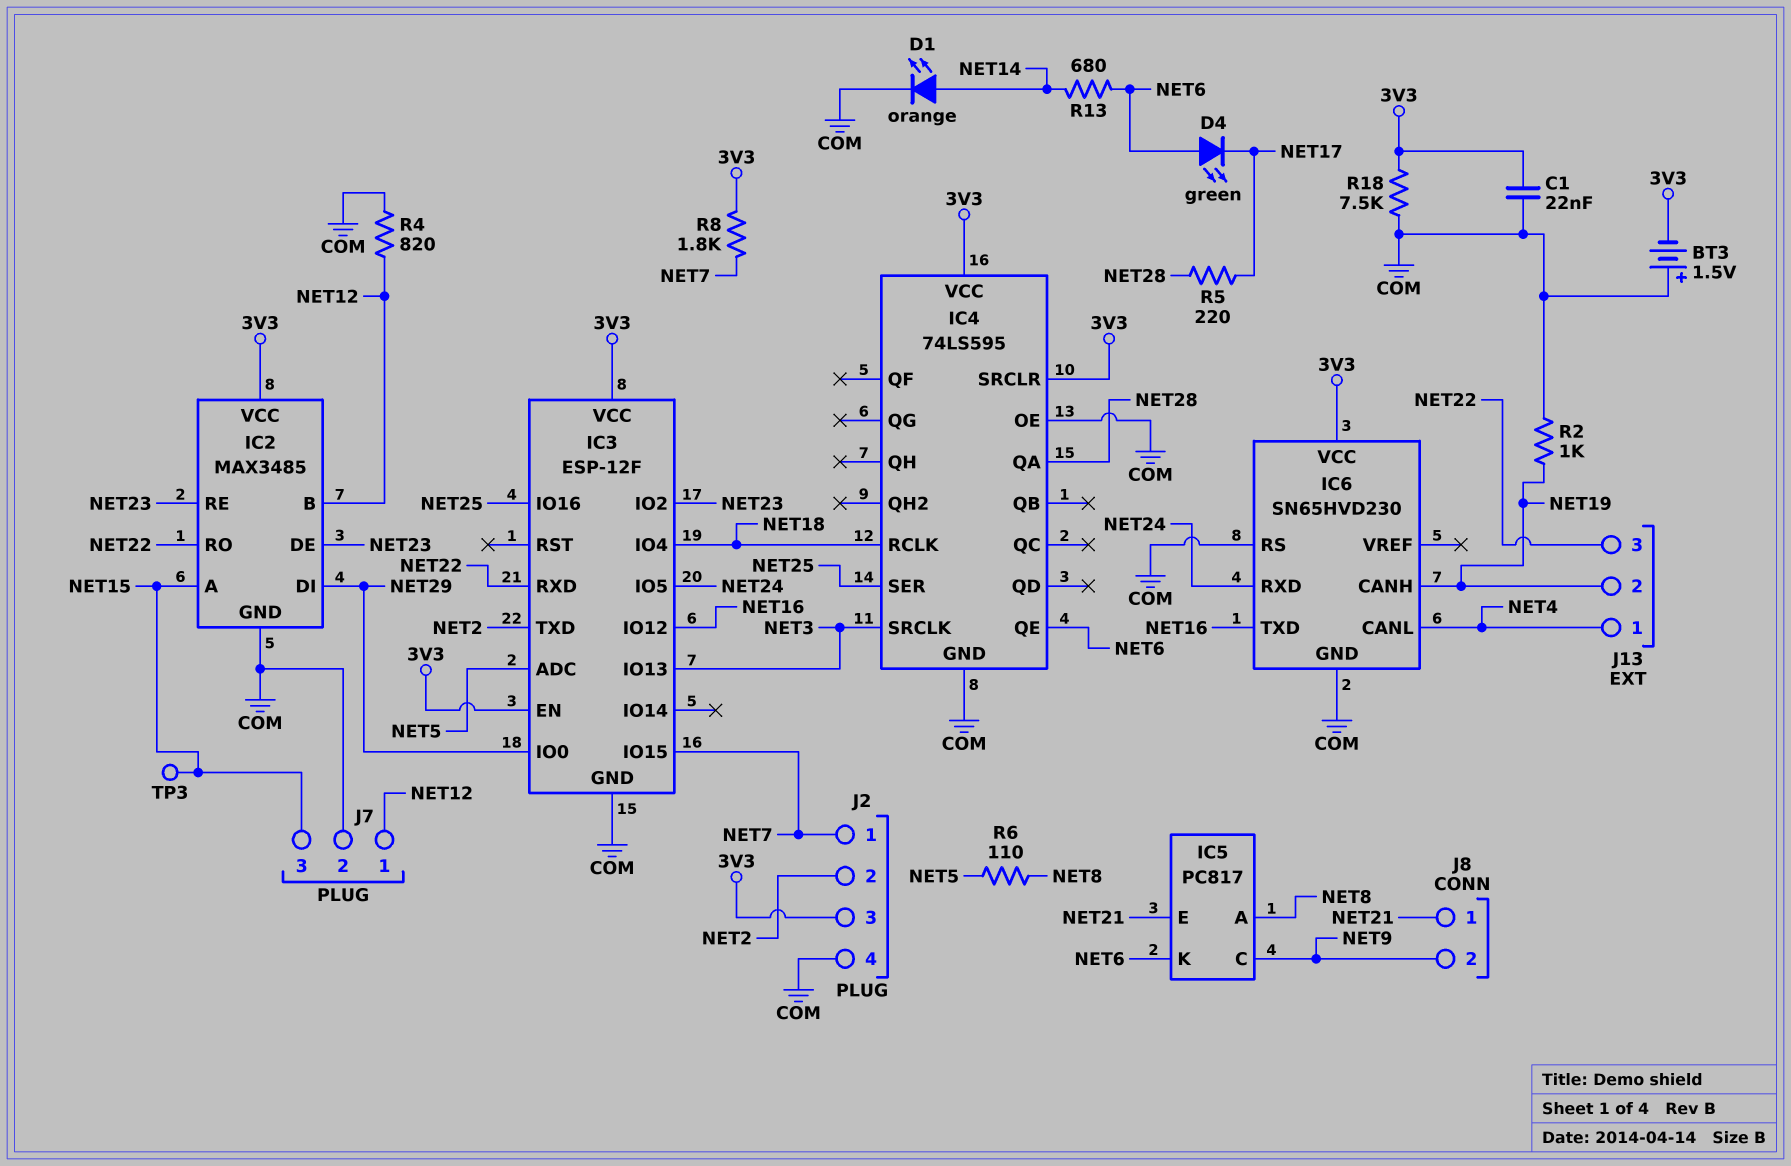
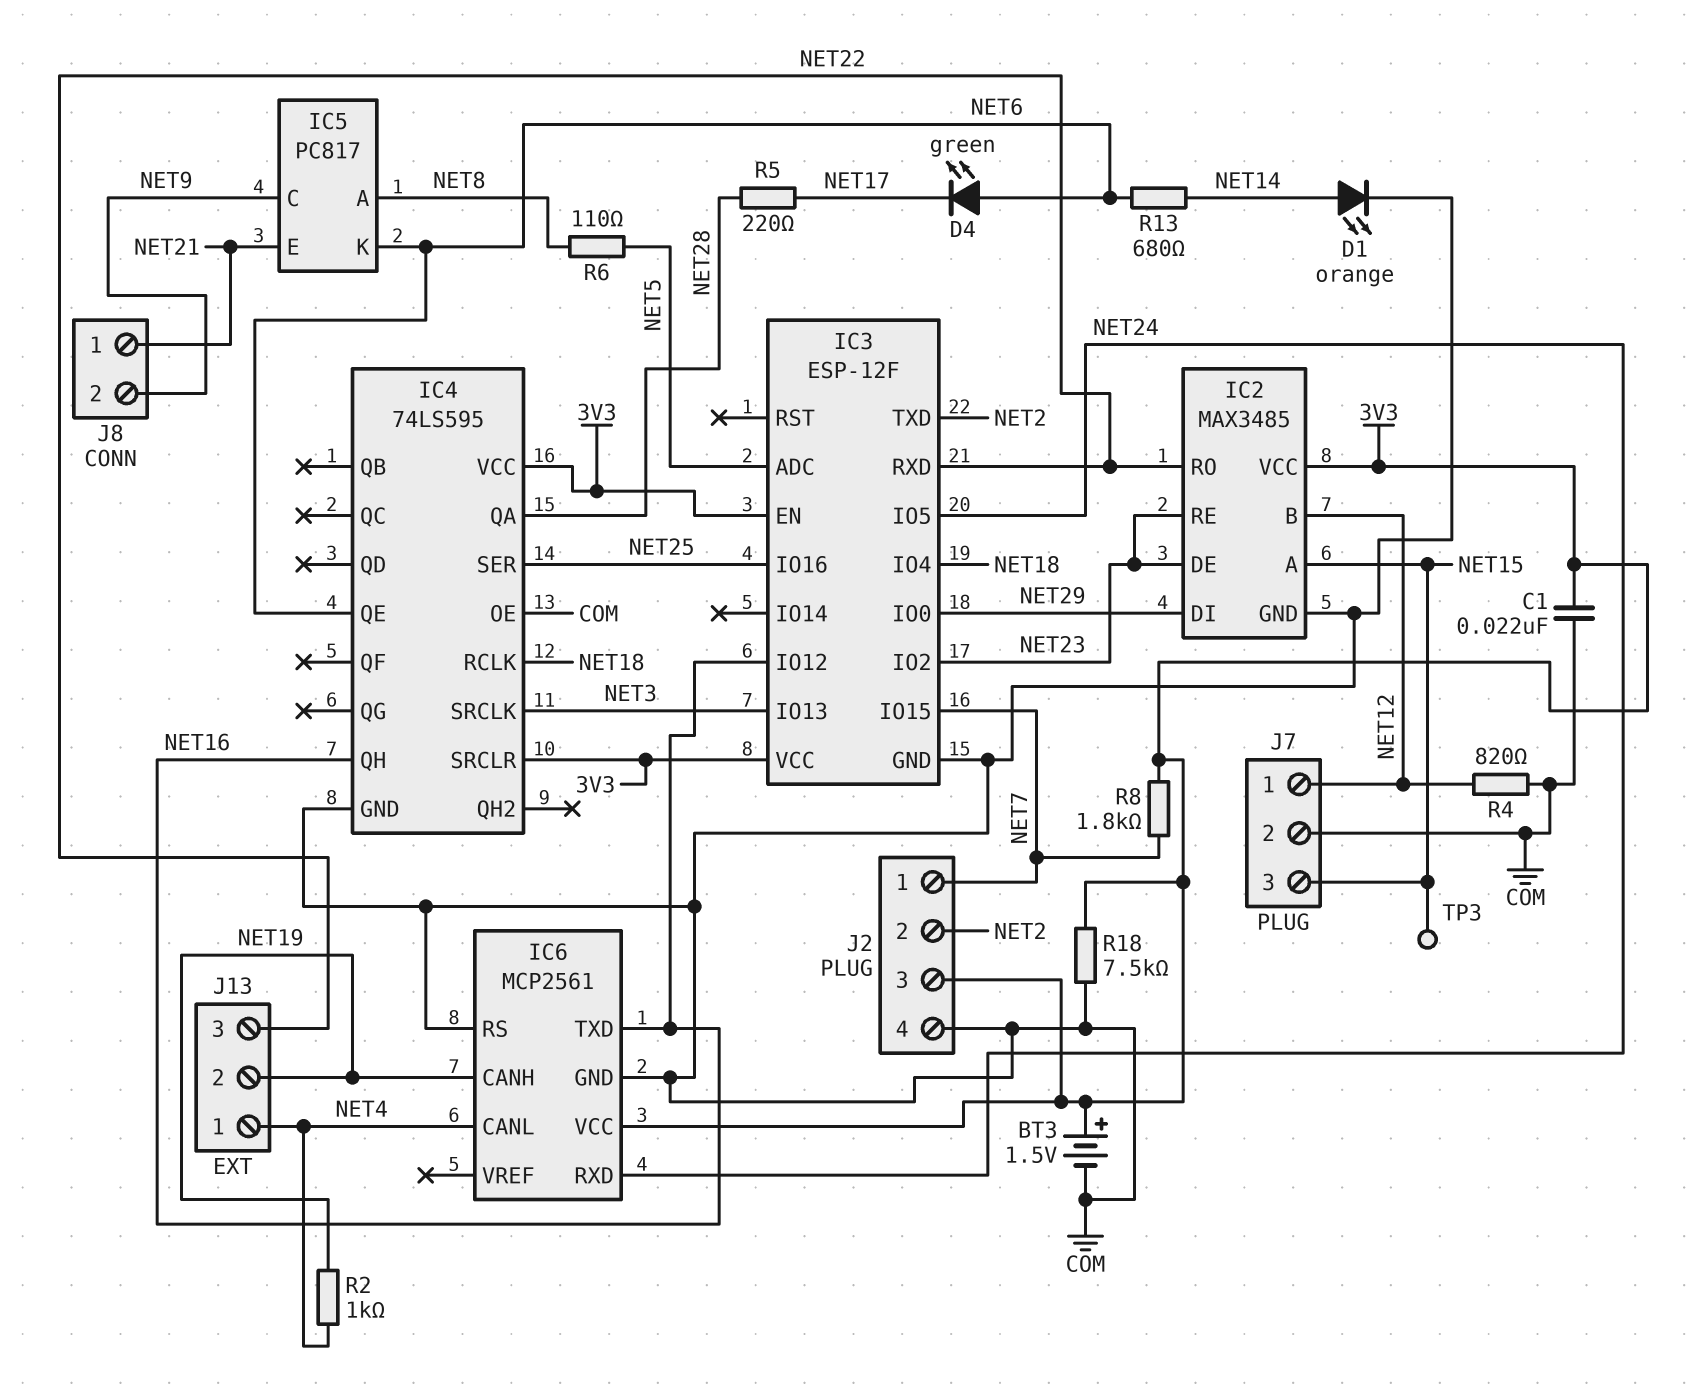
BT3: 1.5V (plus COM, minus 3V3) -> 1.5V (plus 3V3, minus COM)
IC4 pin QH: none -> NET16
IC6: SN65HVD230 -> MCP2561
R2: 1k (COM, NET19) -> 1k (NET4, NET19)

